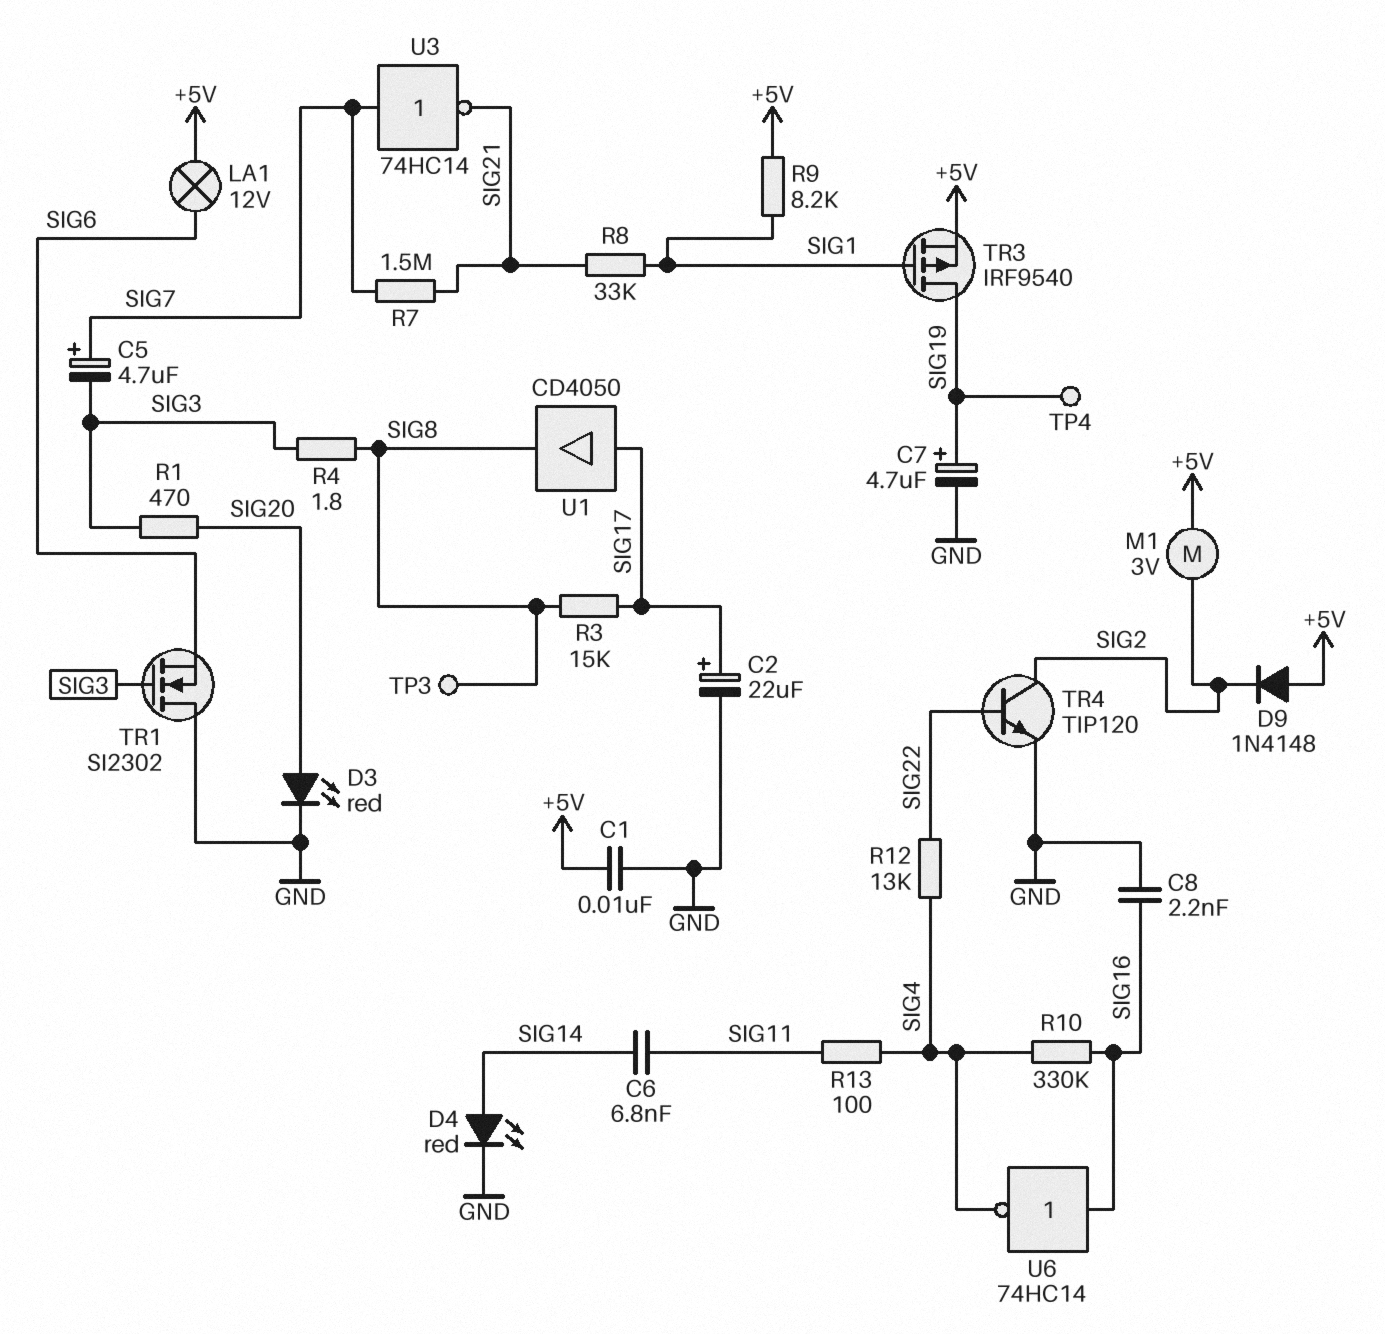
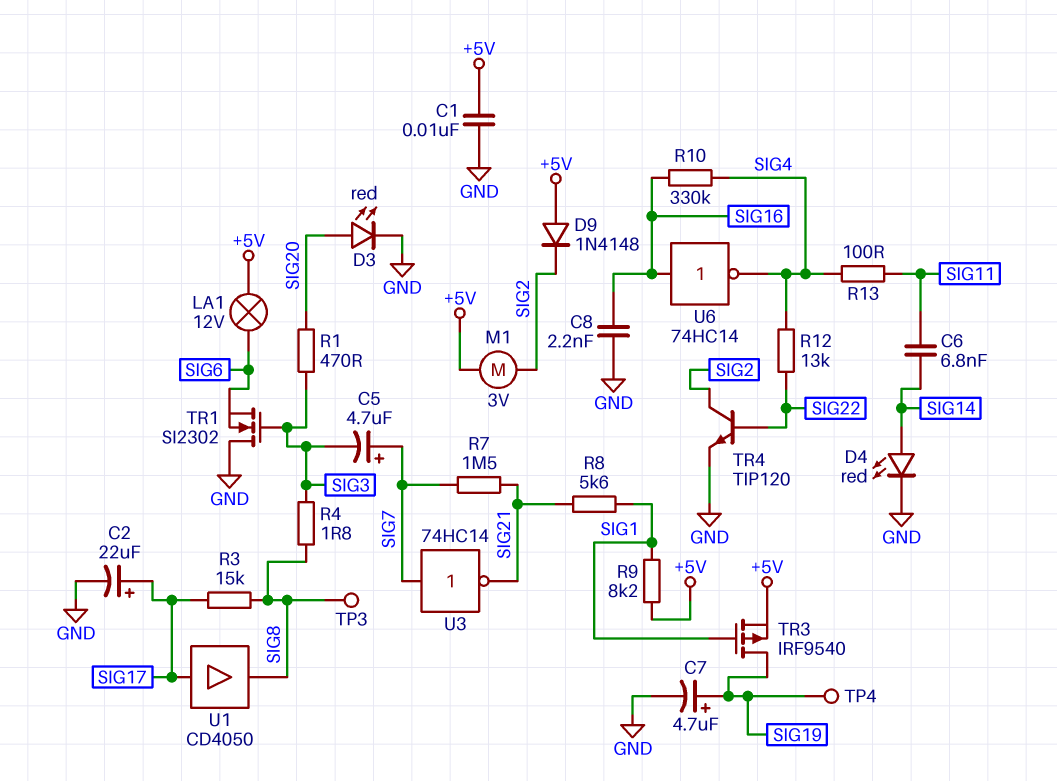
R8: 33k (SIG1, SIG21) -> 5.6k (SIG1, SIG21)

